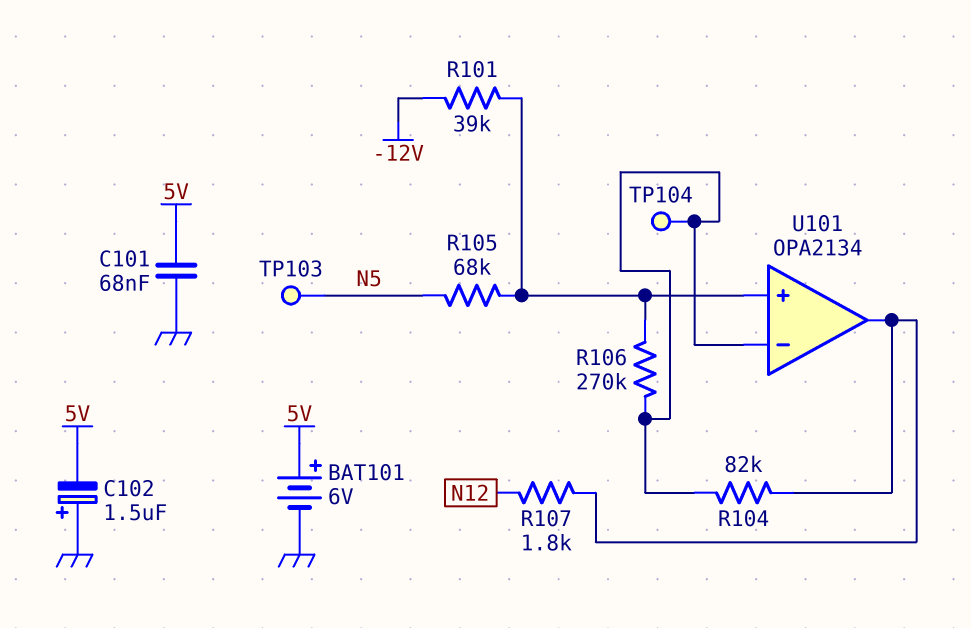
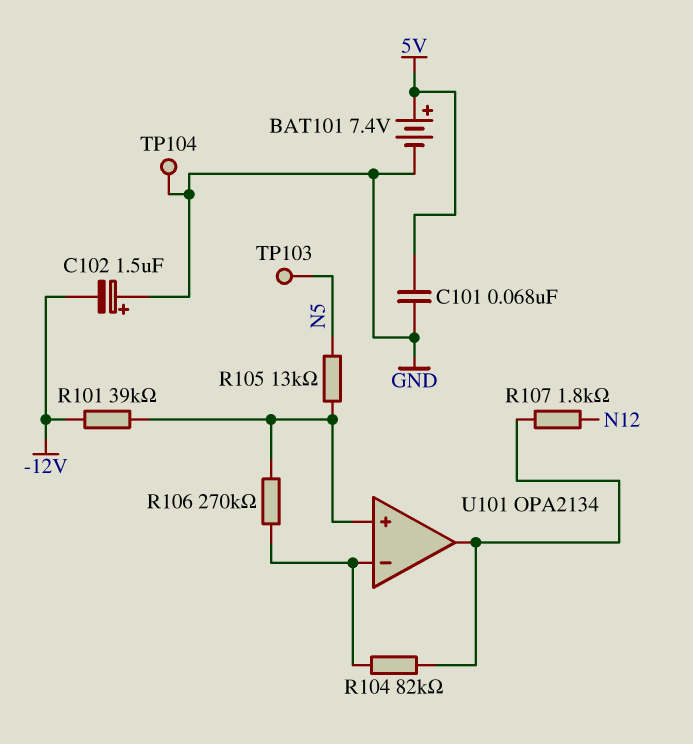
BAT101: 6V (plus 5V, minus GND) -> 7.4V (plus 5V, minus GND)
C102: 1.5uF (plus GND, minus 5V) -> 1.5uF (plus GND, minus -12V)
R105: 68k (N5, U101/in+) -> 13k (N5, U101/in+)
TP104: test point (U101/in-) -> test point (GND)

